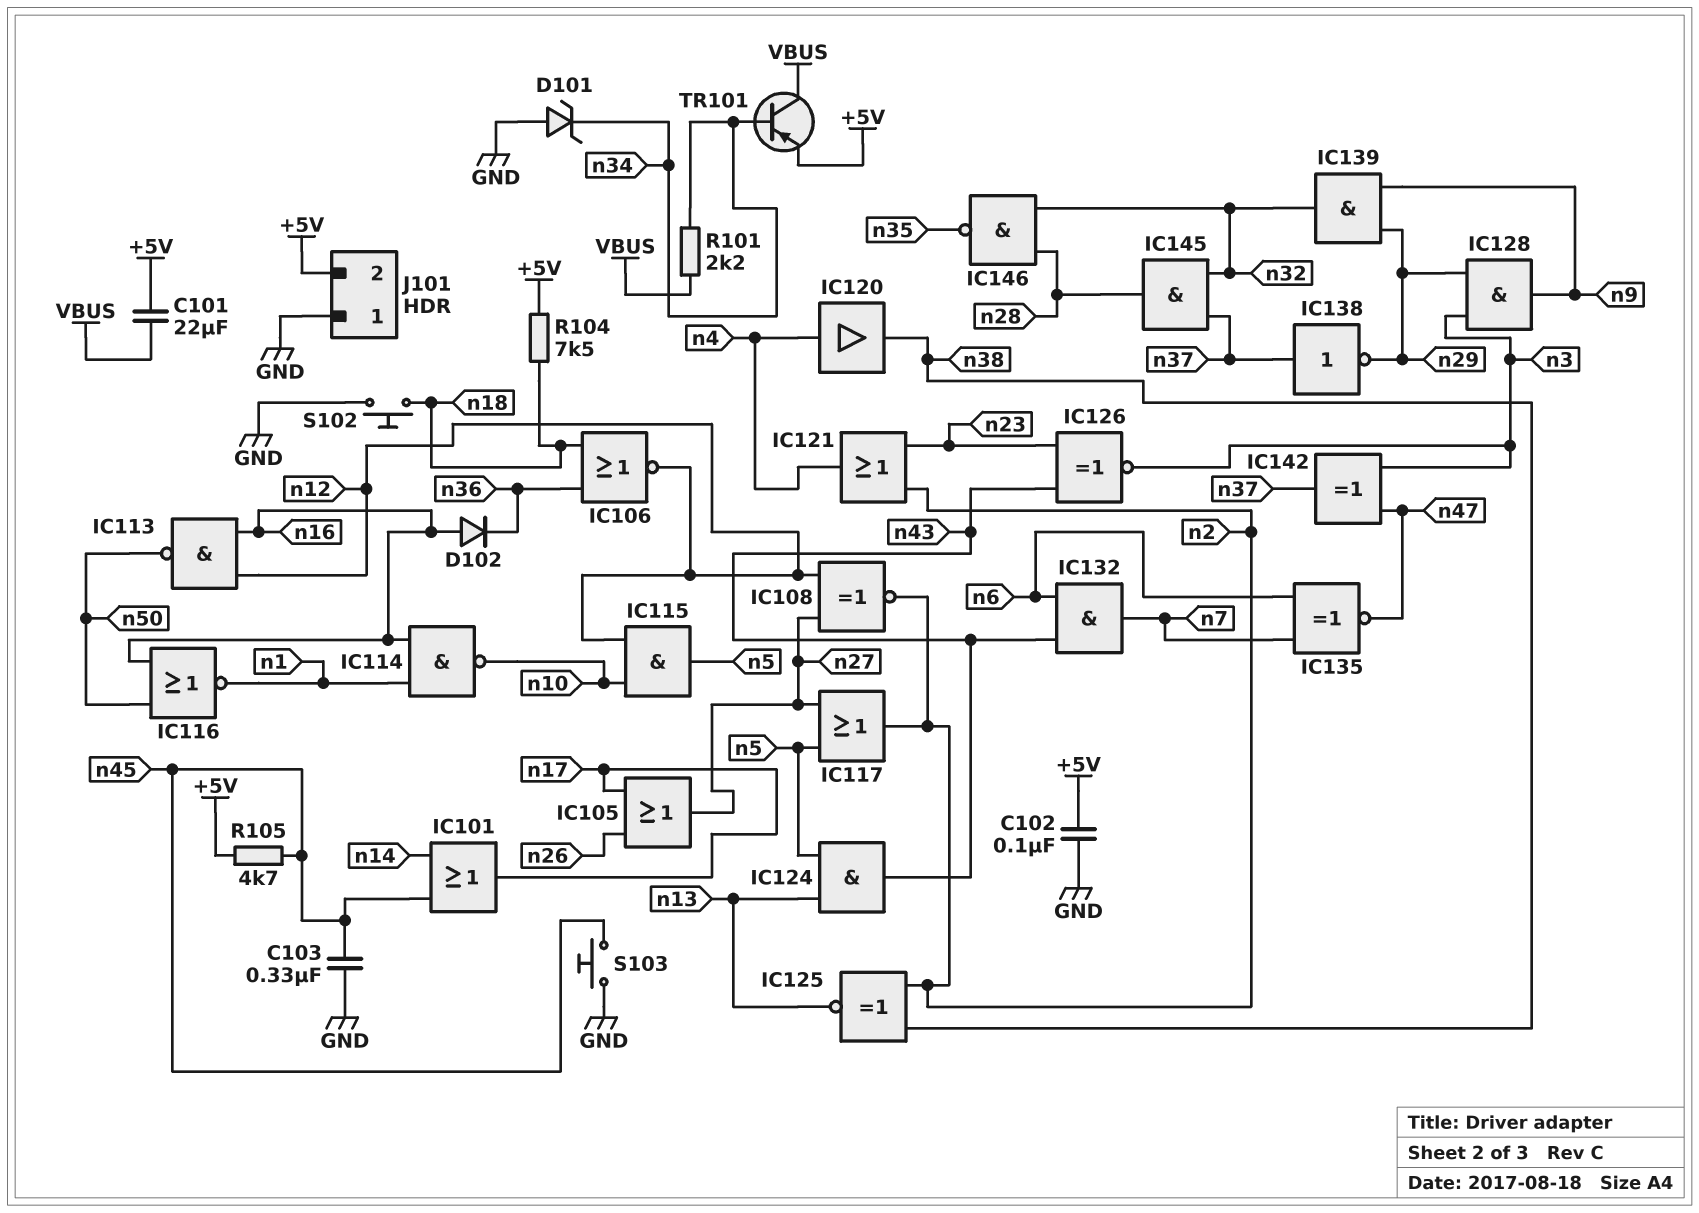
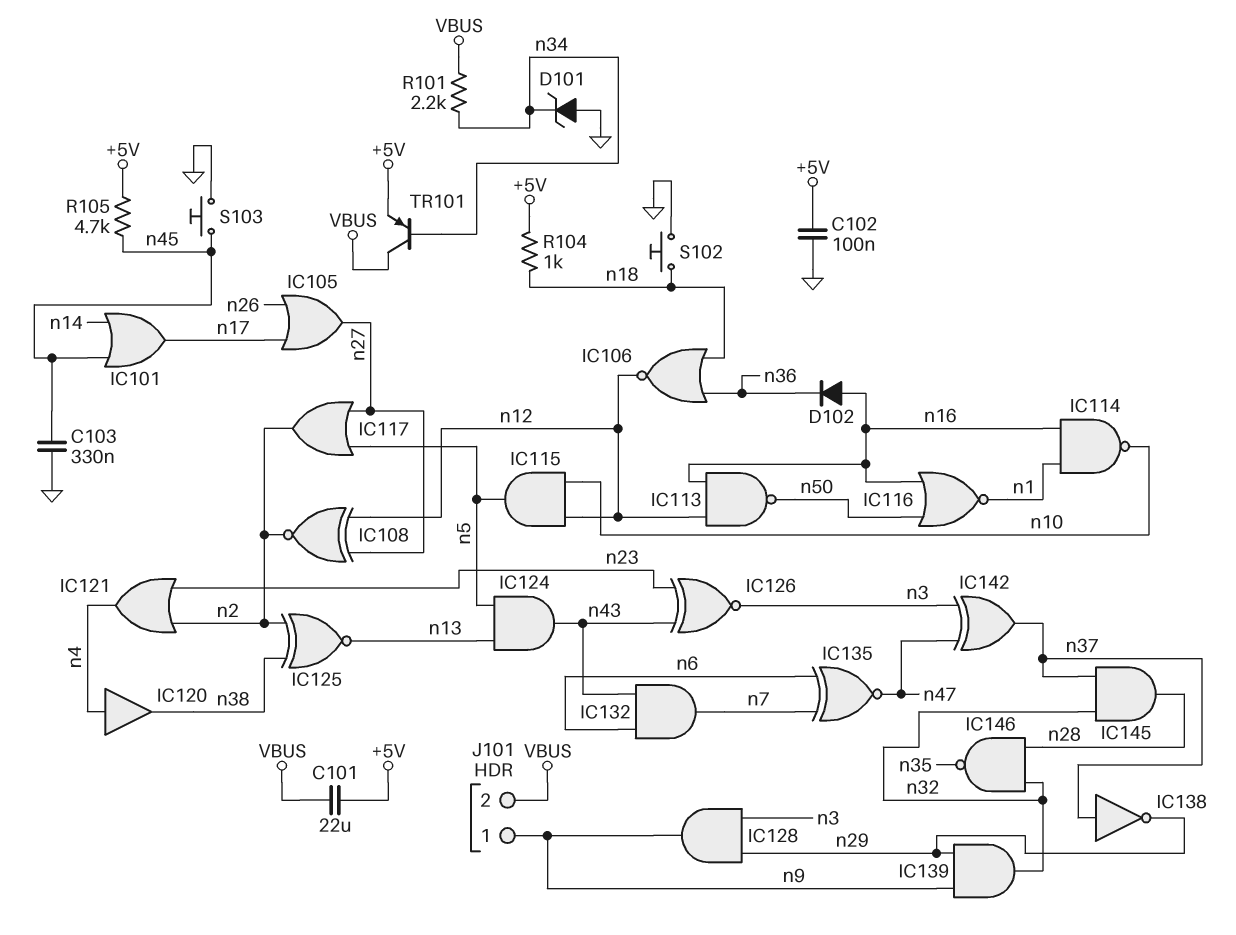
J101 pin 1: GND -> n9
J101 pin 2: +5V -> VBUS
R104: 7.5k (+5V, n18) -> 1k (+5V, n18)

